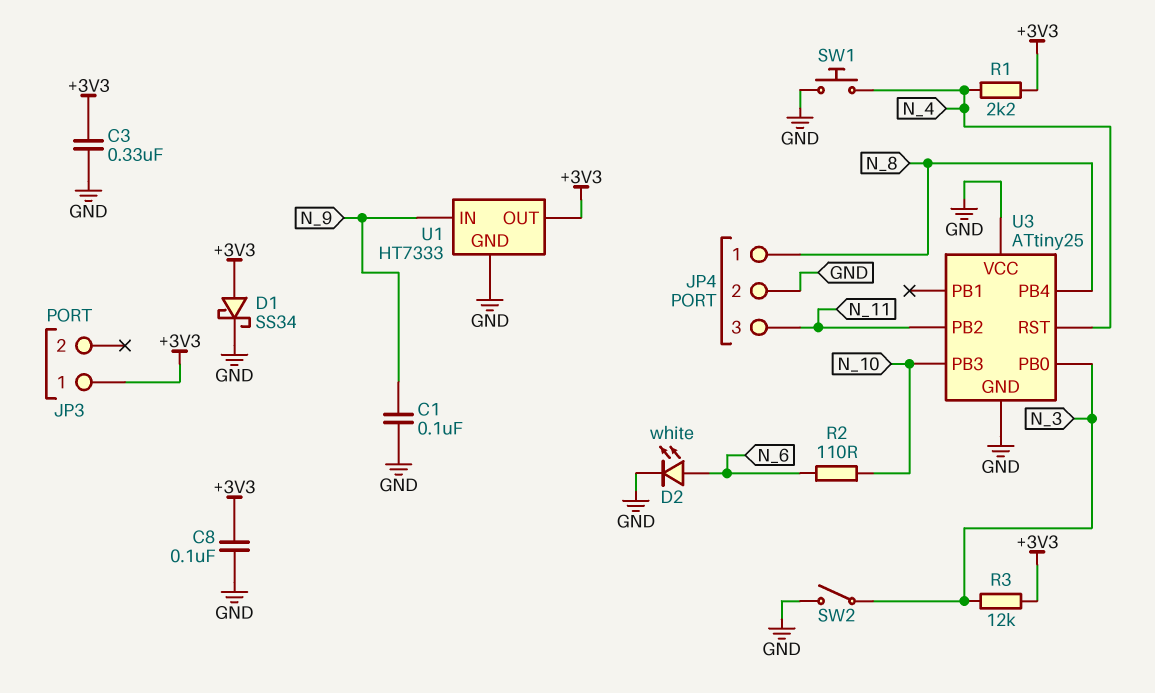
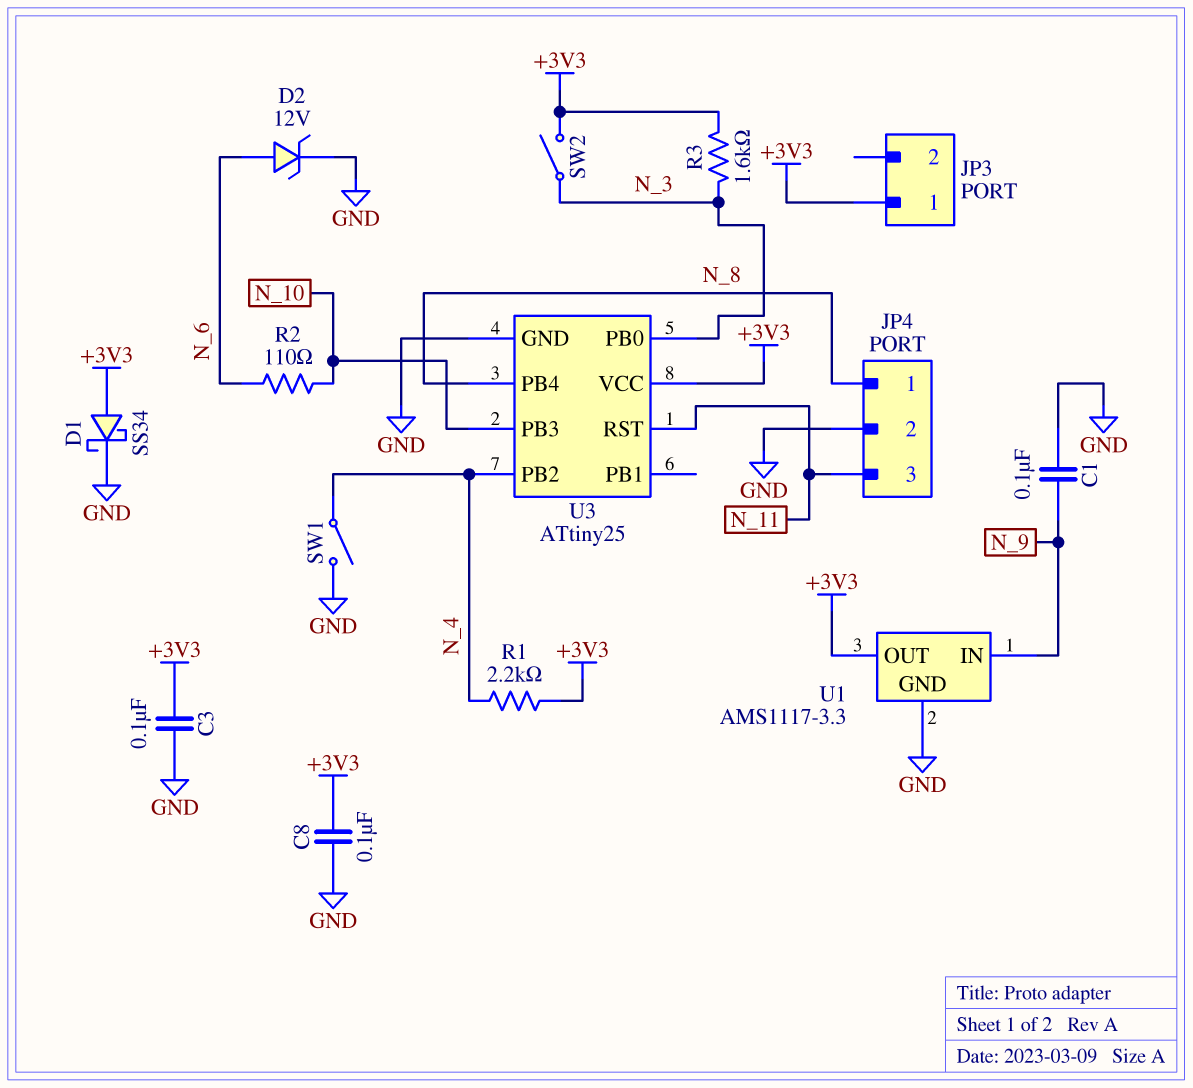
C3: 330nF (+3V3, GND) -> 100nF (+3V3, GND)
D2: LED white (A N_6, K GND) -> zener 12V (A N_6, K GND)
R3: 12k (+3V3, N_3) -> 1.6k (+3V3, N_3)
SW1: button (GND, N_4) -> switch (GND, N_4)
SW2: switch (GND, N_3) -> switch (+3V3, N_3)
U1: HT7333 -> AMS1117-3.3
U3 pin PB2: N_11 -> N_4
U3 pin RST: N_4 -> N_11
U3 pin VCC: GND -> +3V3

